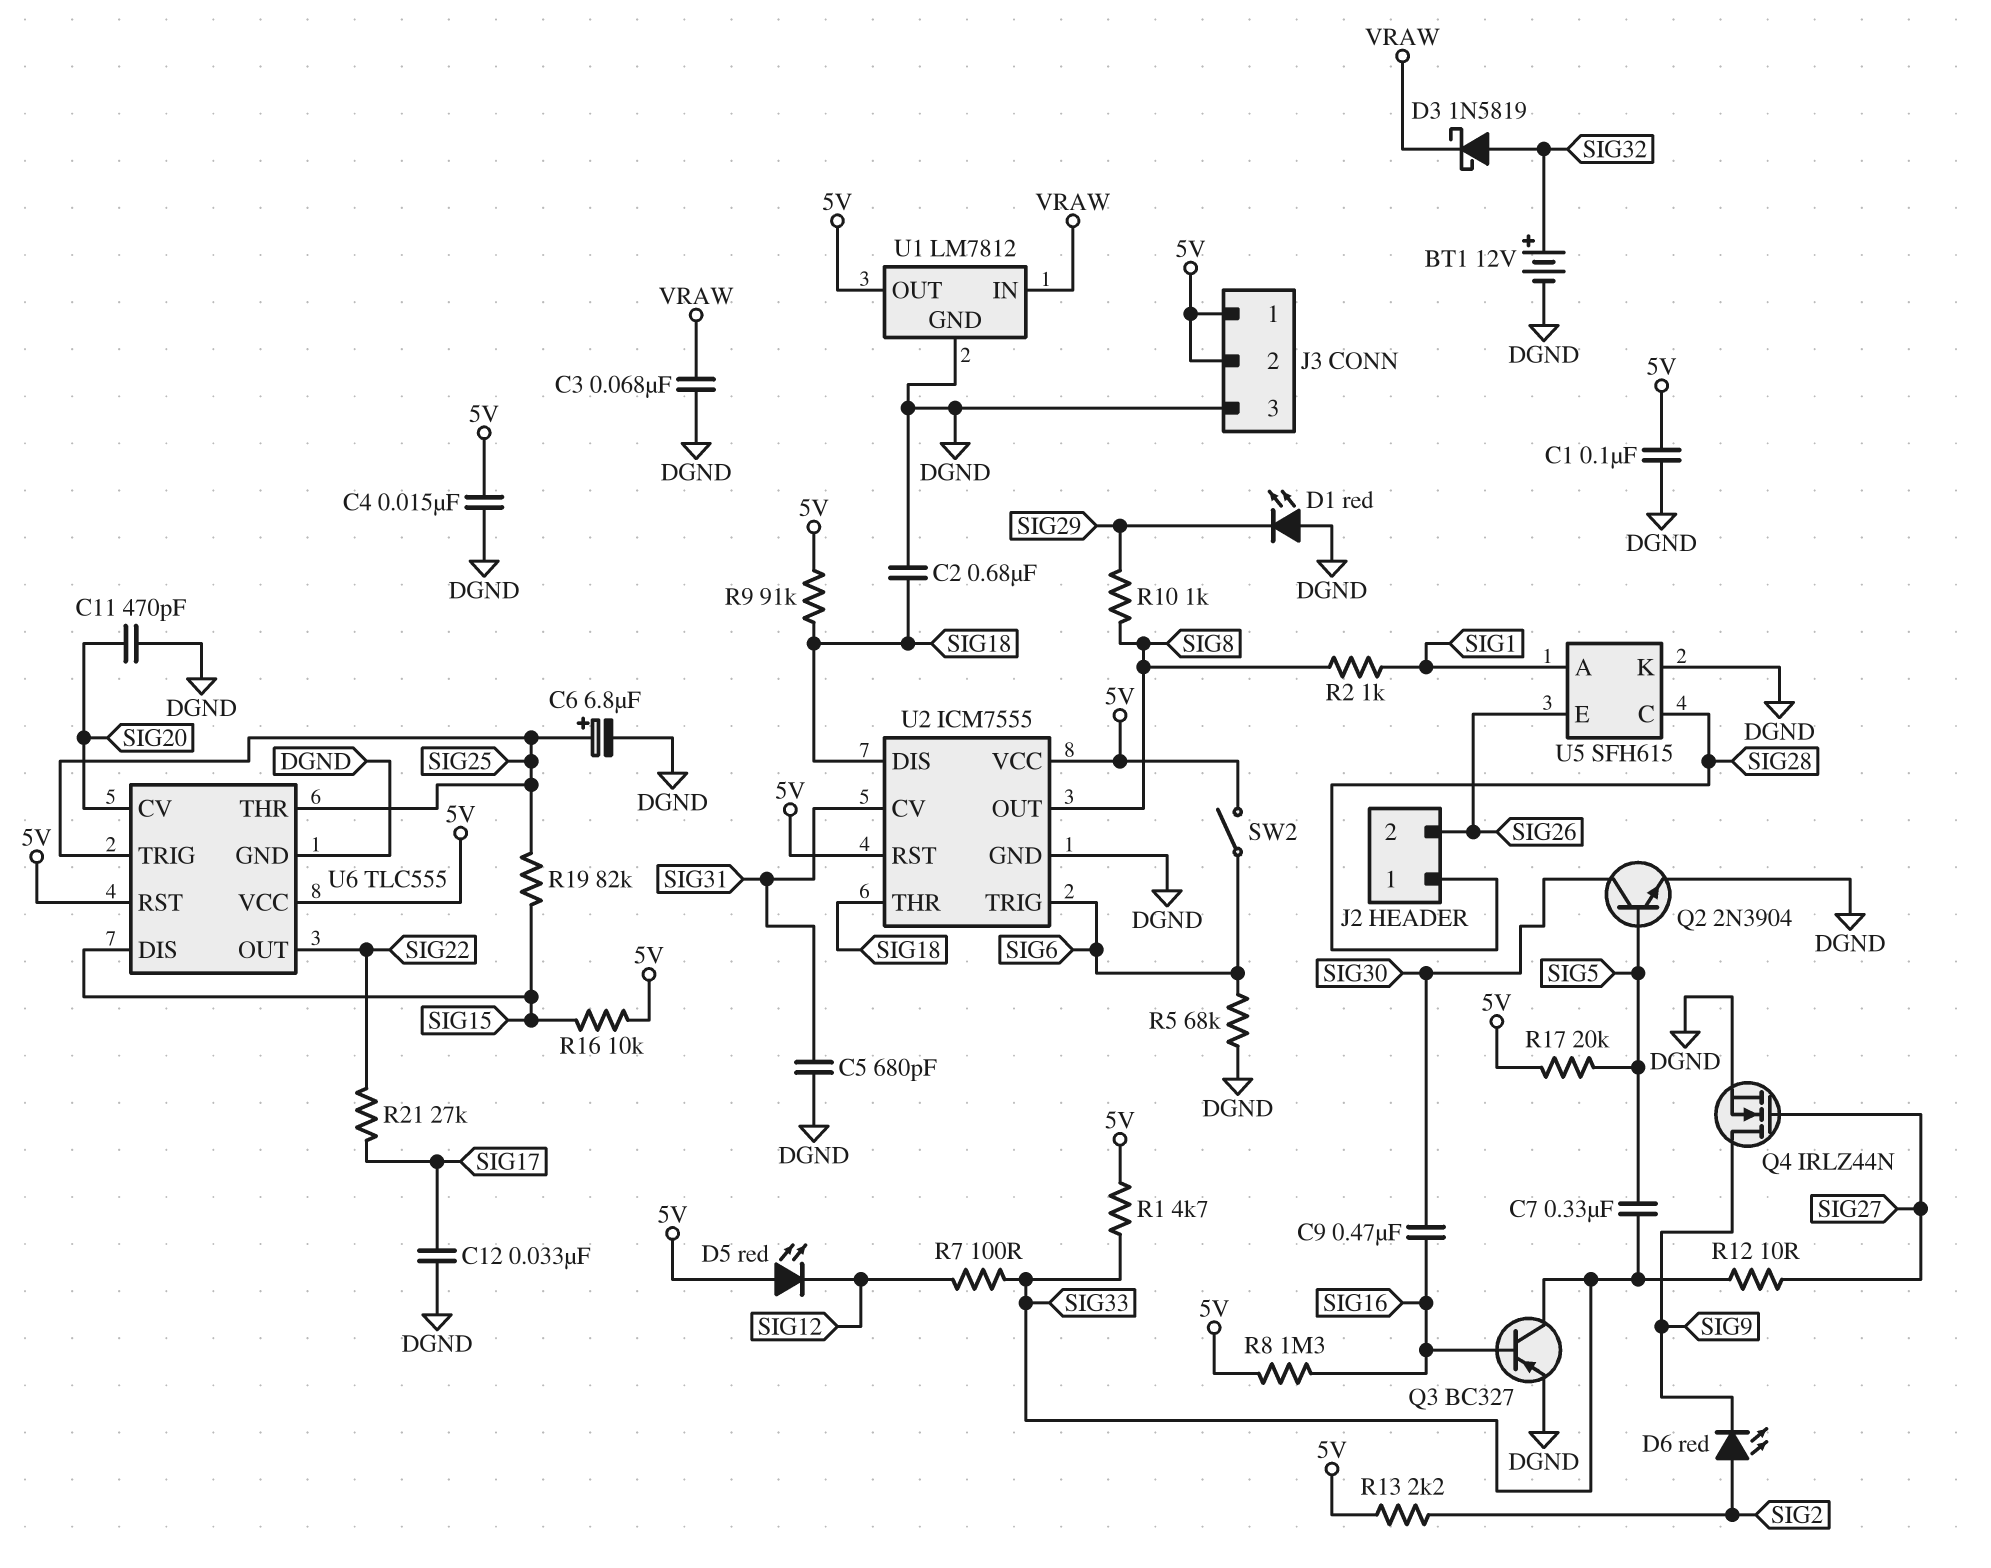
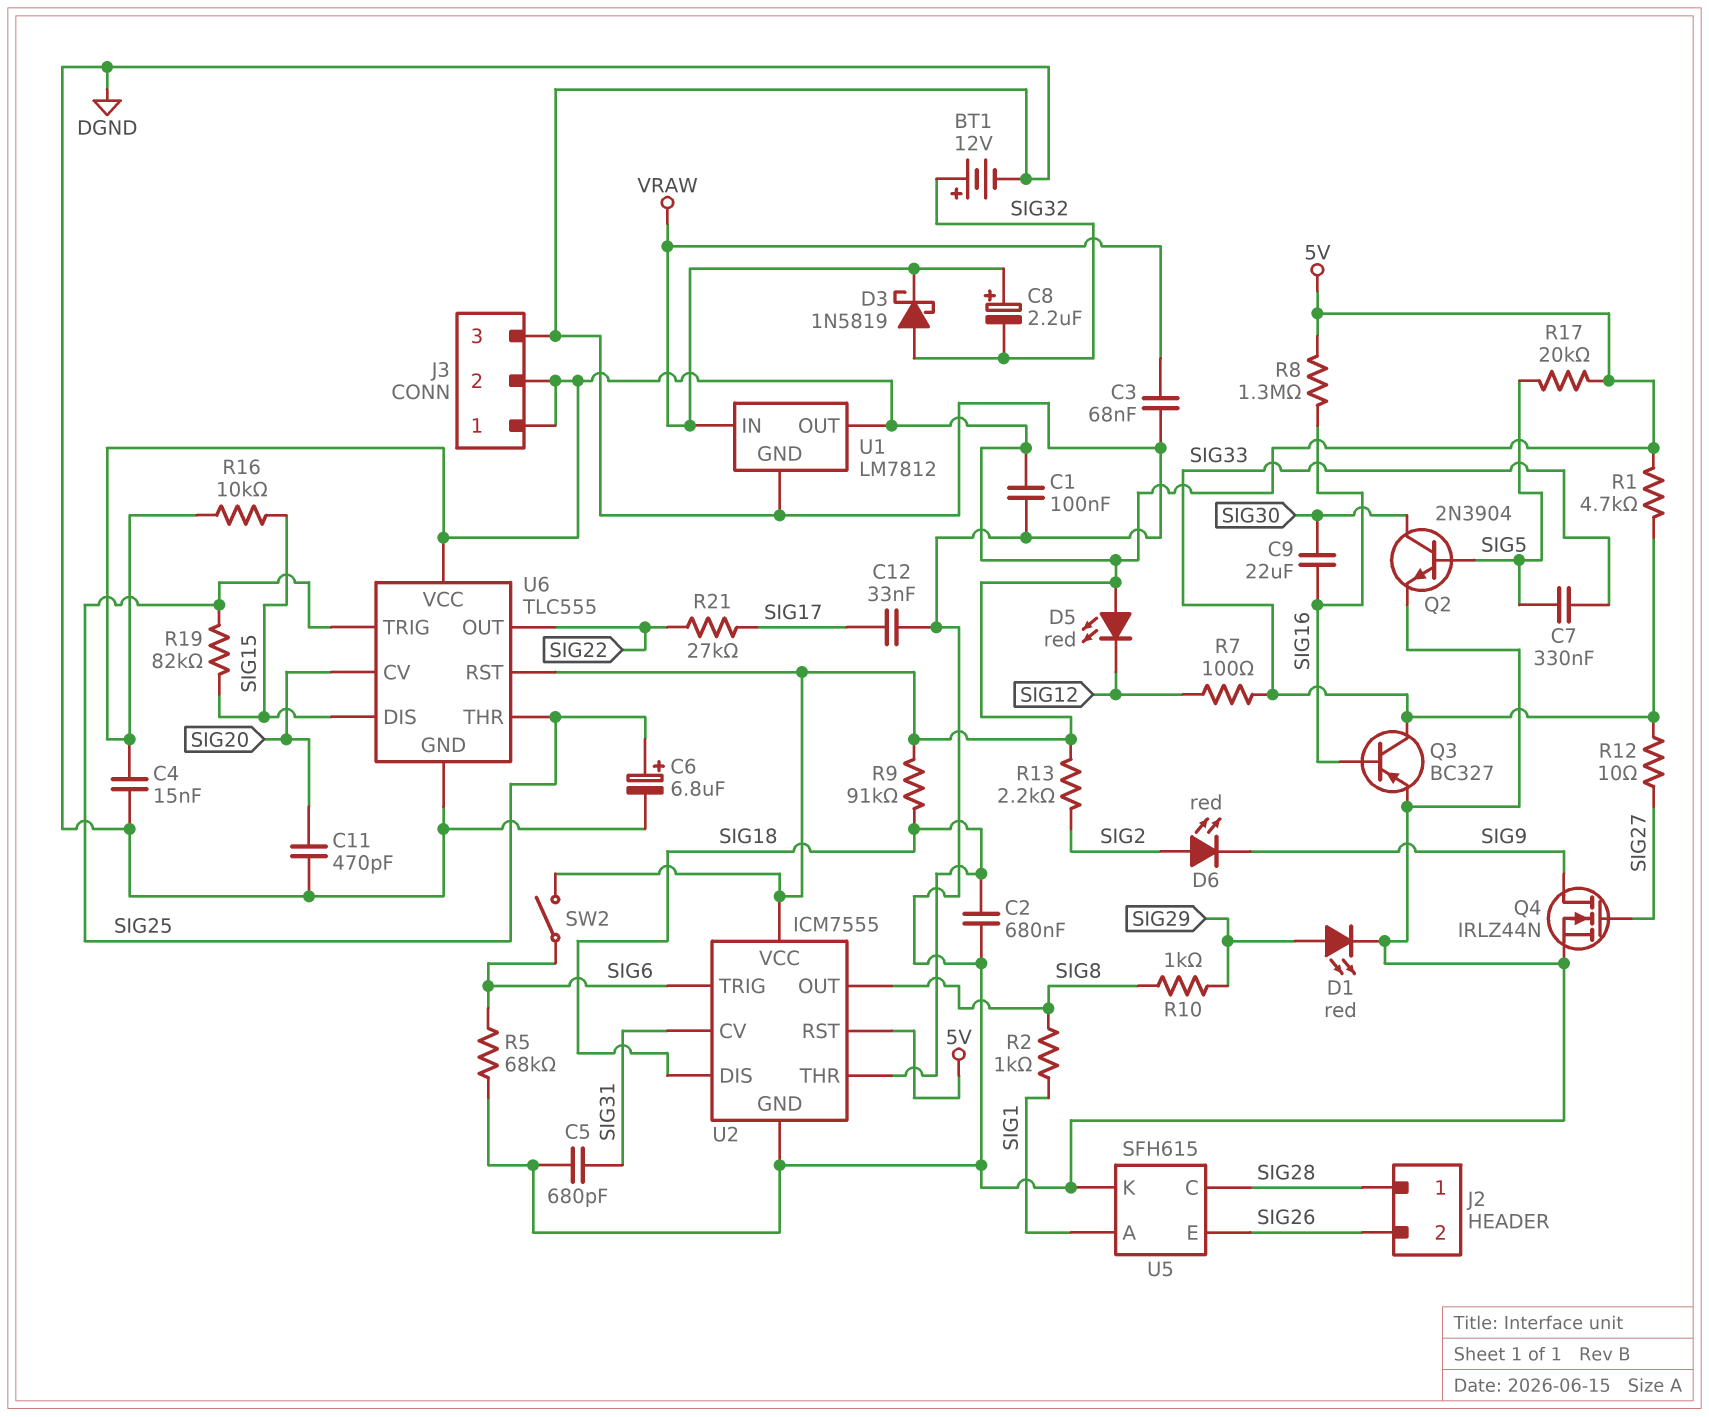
C8: none -> 2.2uF (plus VRAW, minus SIG32)
C9: 470nF (SIG16, SIG30) -> 22uF (SIG16, SIG30)
D1: LED red (A DGND, K SIG29) -> LED red (A SIG29, K DGND)

